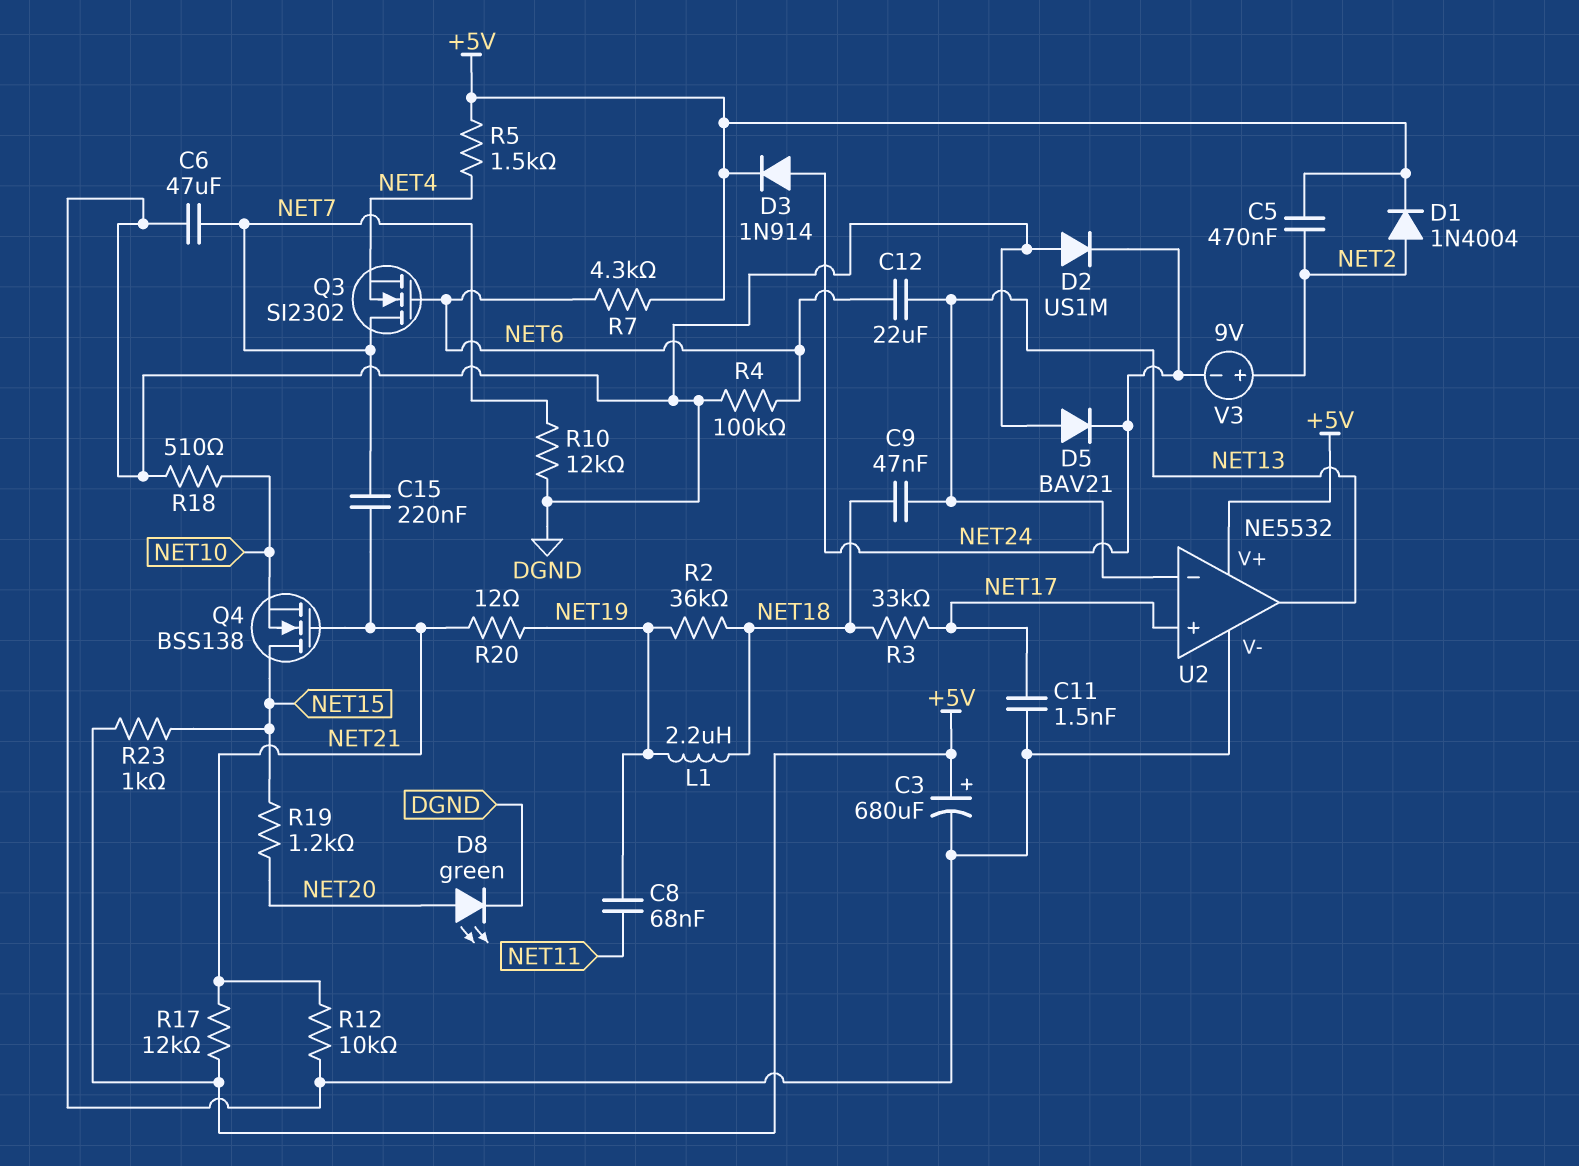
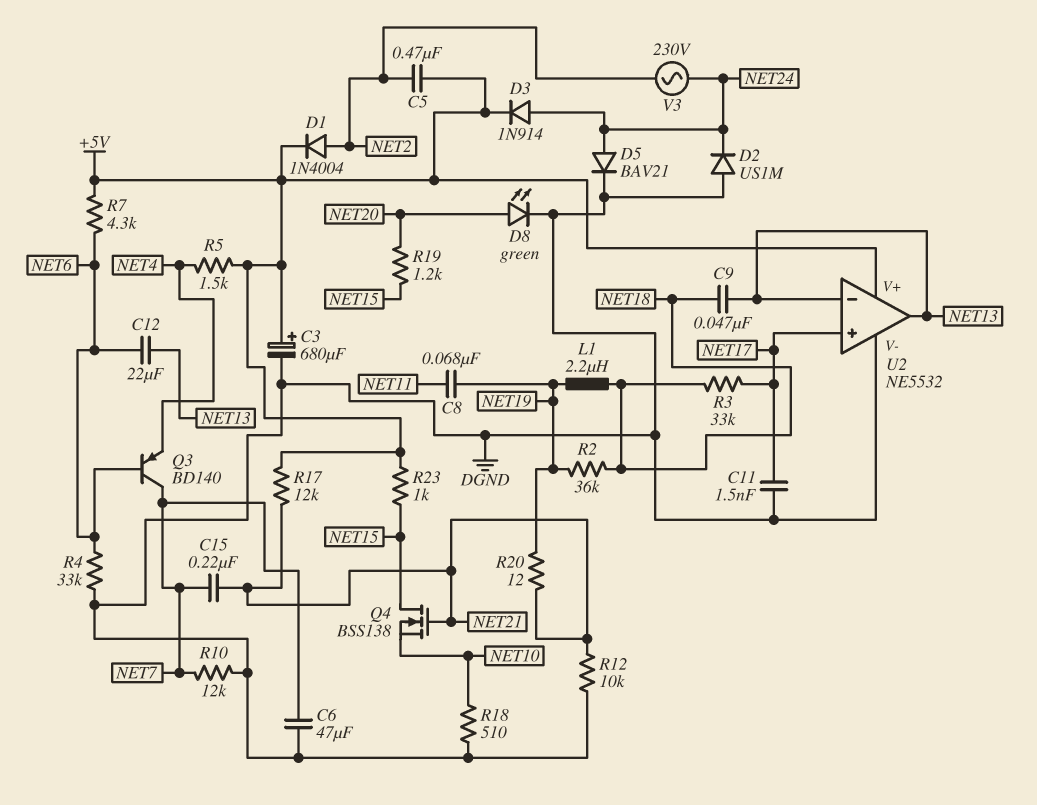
D5: diode BAV21 (A DGND, K NET24) -> diode BAV21 (A NET24, K DGND)
Q3: NMOS SI2302 (G NET6, D NET7, S NET4) -> PNP BD140 (B NET6, C NET7, E NET4)
R4: 100k (DGND, NET6) -> 33k (DGND, NET6)
V3: 9V (plus NET2, minus NET24) -> AC 230V (NET2, NET24)

